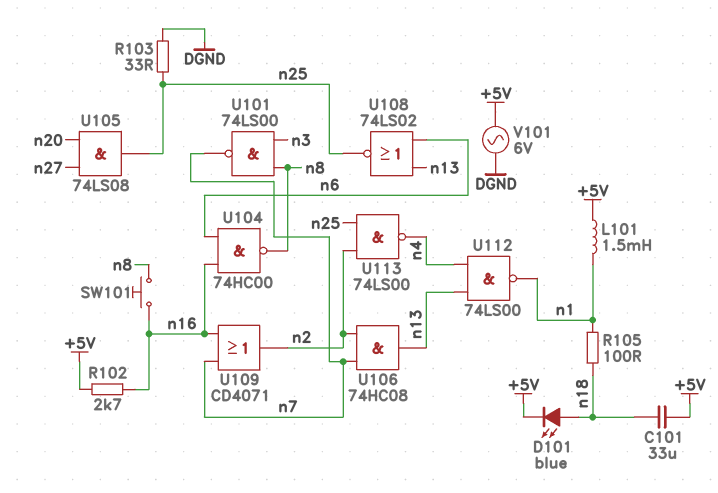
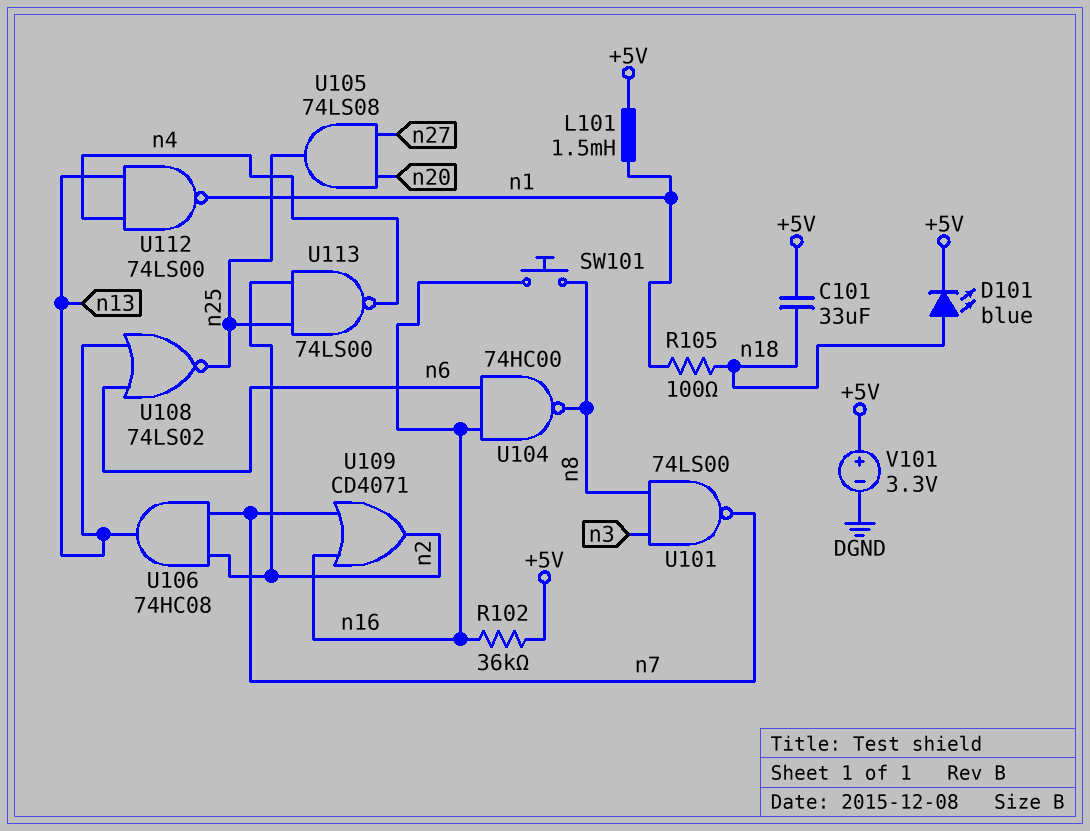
R102: 2.7k (+5V, n16) -> 36k (+5V, n16)
R103: 33 (DGND, n25) -> none
V101: AC 6V (+5V, DGND) -> 3.3V (plus +5V, minus DGND)

